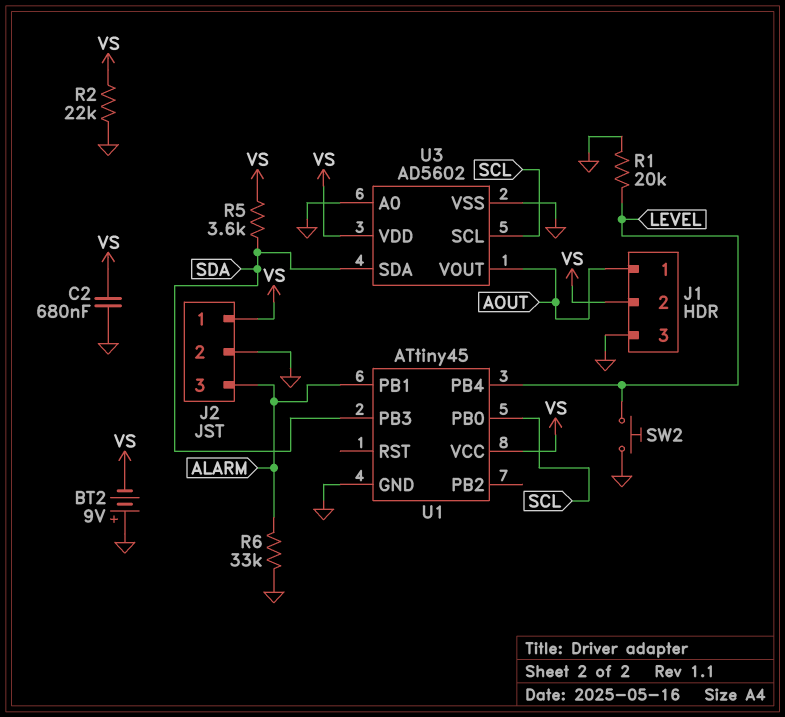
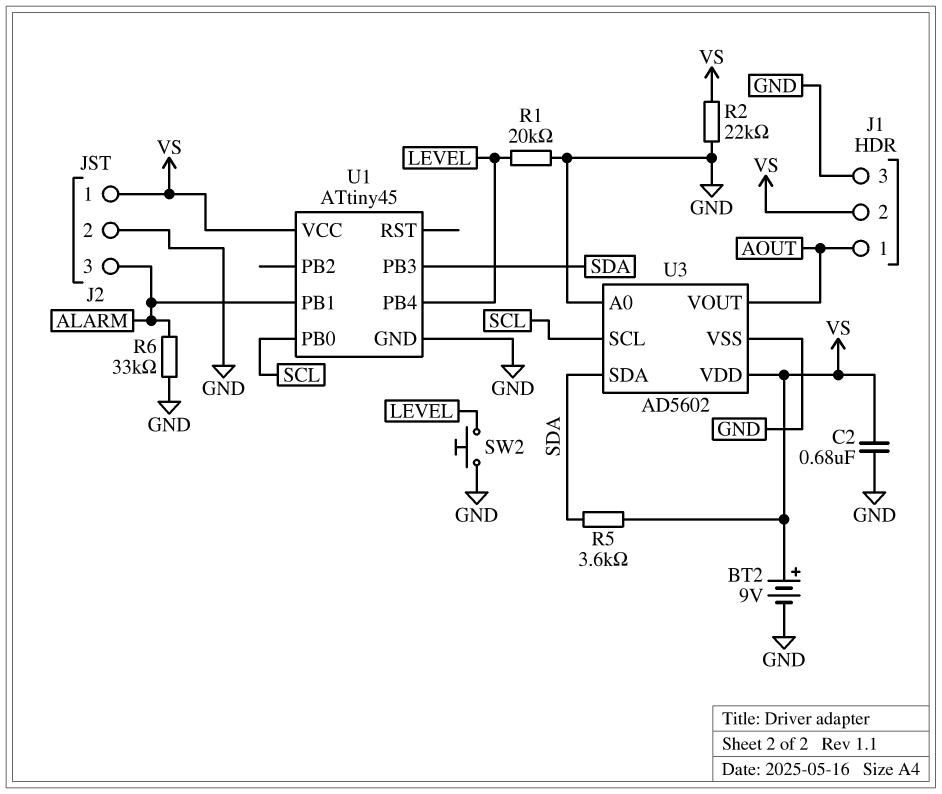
BT2: 9V (plus GND, minus VS) -> 9V (plus VS, minus GND)

